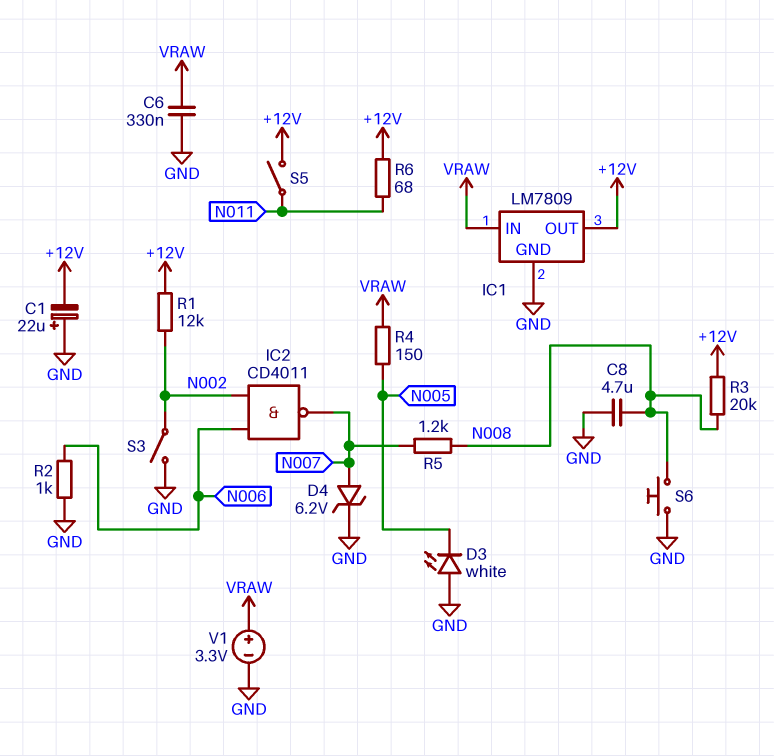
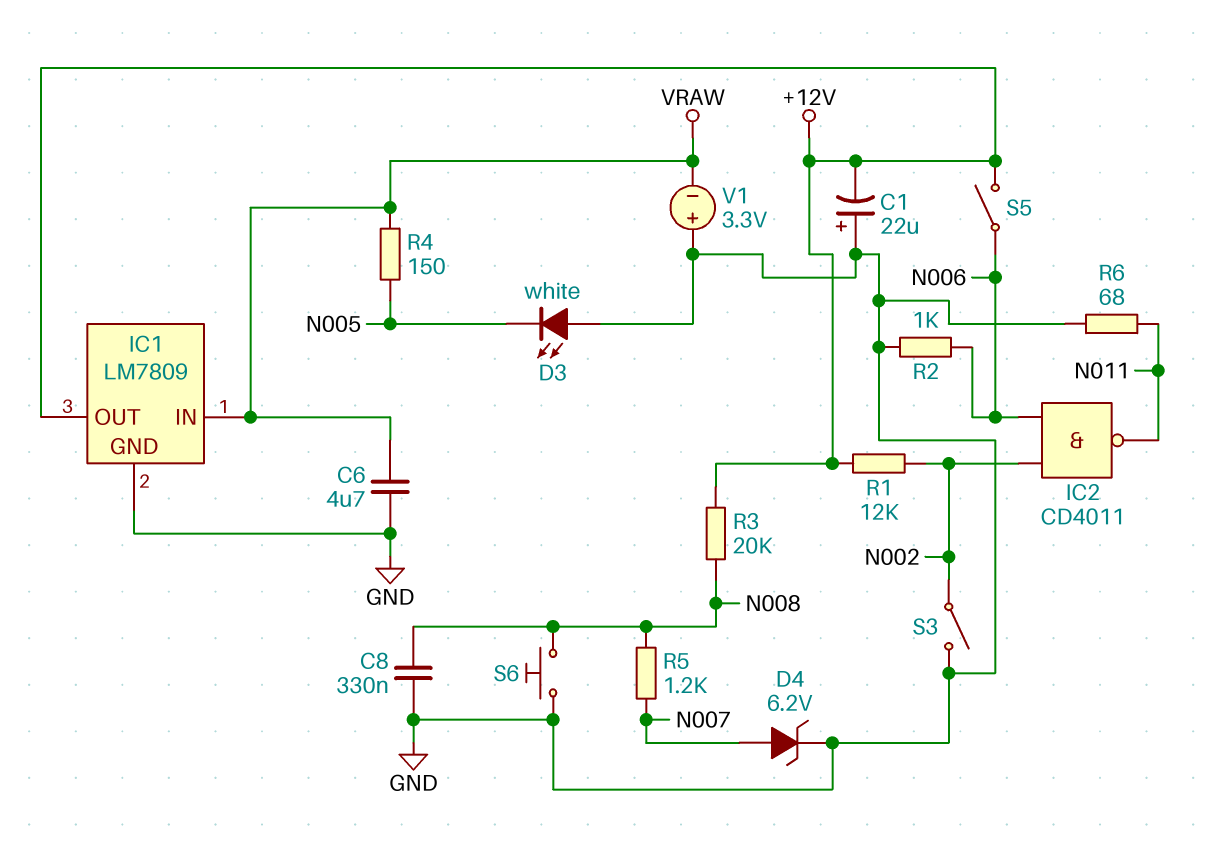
C6: 330nF (GND, VRAW) -> 4.7uF (GND, VRAW)
C8: 4.7uF (GND, N008) -> 330nF (GND, N008)
IC2: NAND CD4011 (in N002, in N006, out N007) -> NAND CD4011 (in N002, in N006, out N011)
R6: 68 (+12V, N011) -> 68 (GND, N011)
S5: switch (+12V, N011) -> switch (+12V, N006)
V1: 3.3V (plus VRAW, minus GND) -> 3.3V (plus GND, minus VRAW)

